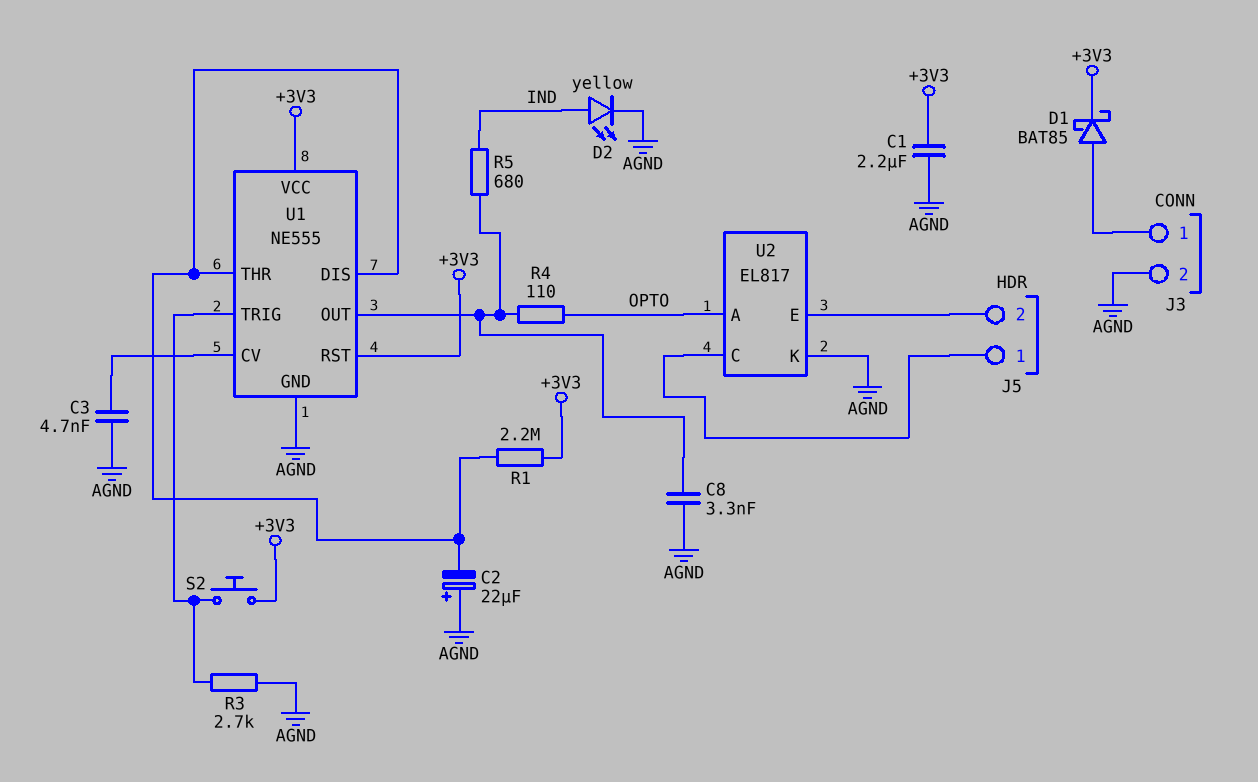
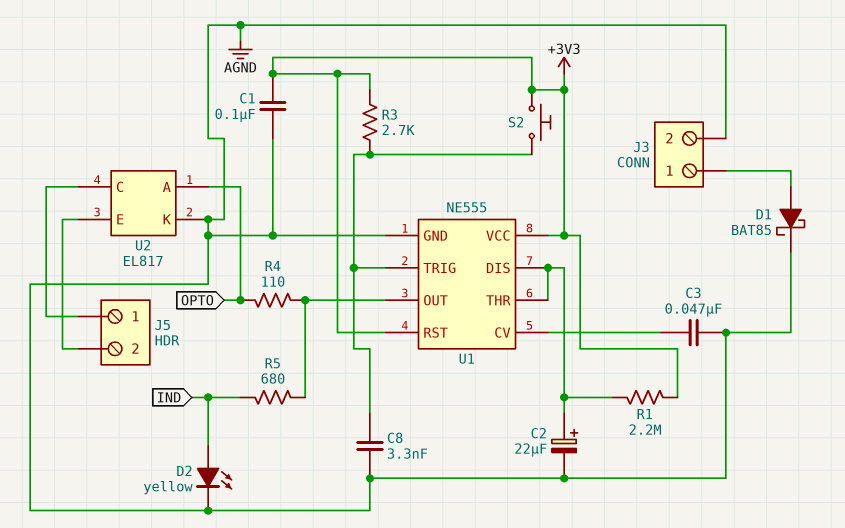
C1: 2.2uF (+3V3, AGND) -> 100nF (+3V3, AGND)
C2: 22uF (plus AGND, minus U1/DIS) -> 22uF (plus U1/DIS, minus AGND)
C3: 4.7nF (AGND, U1/CV) -> 47nF (AGND, U1/CV)
C8: 3.3nF (AGND, U1/OUT) -> 3.3nF (AGND, U1/TRIG)
D1: schottky BAT85 (A J3/1, K +3V3) -> schottky BAT85 (A J3/1, K AGND)
R3: 2.7k (AGND, U1/TRIG) -> 2.7k (+3V3, U1/TRIG)

